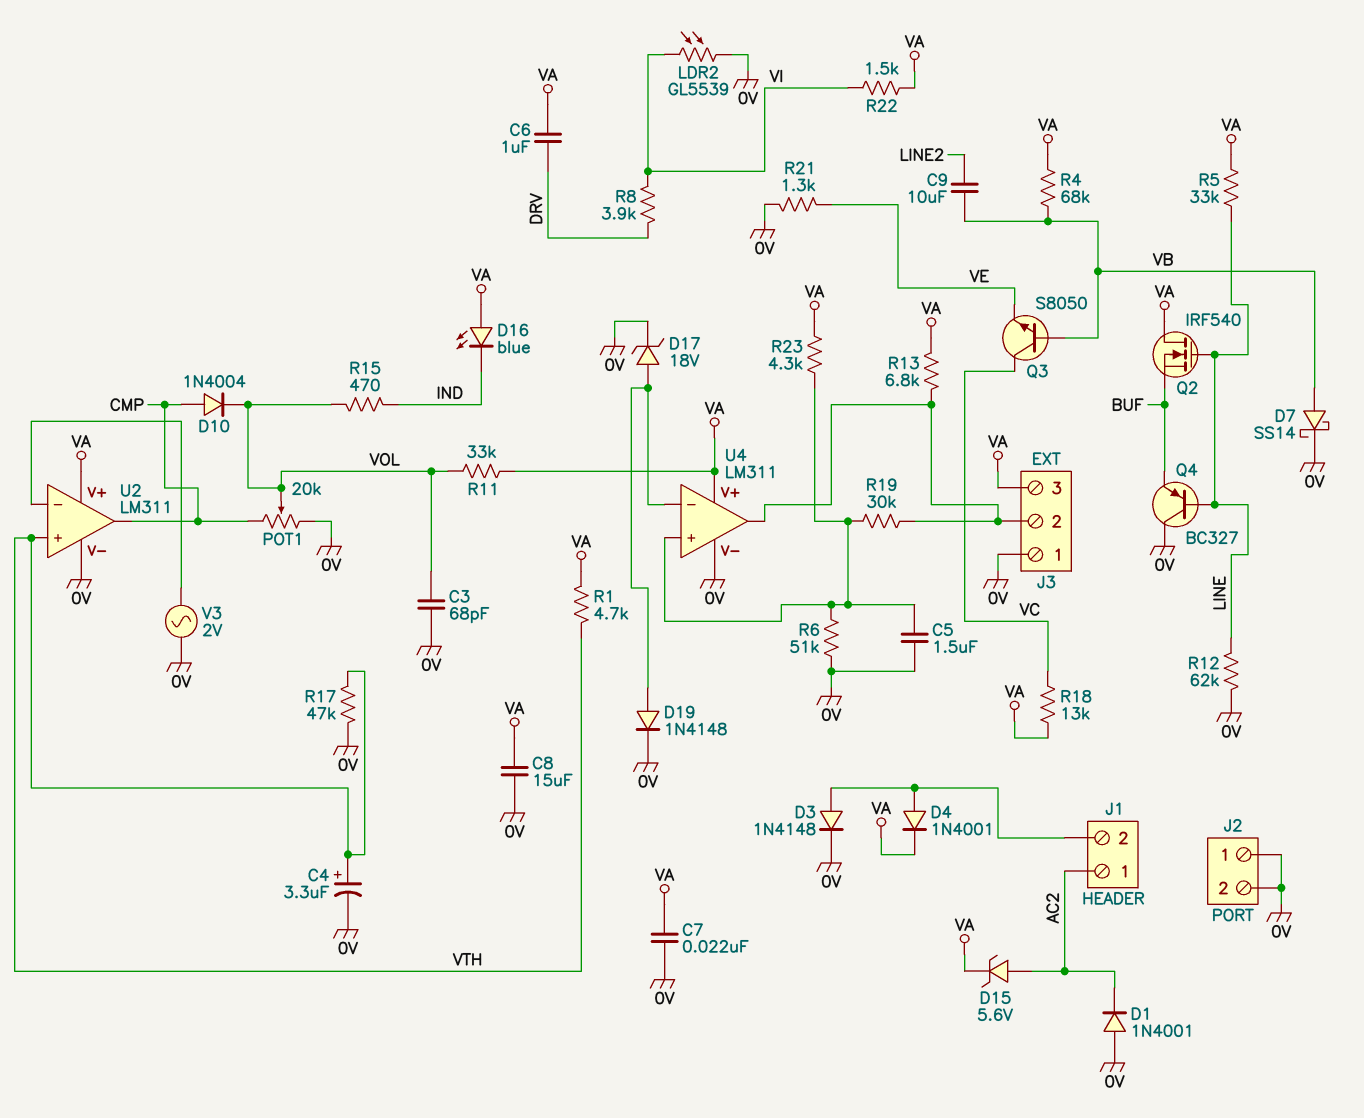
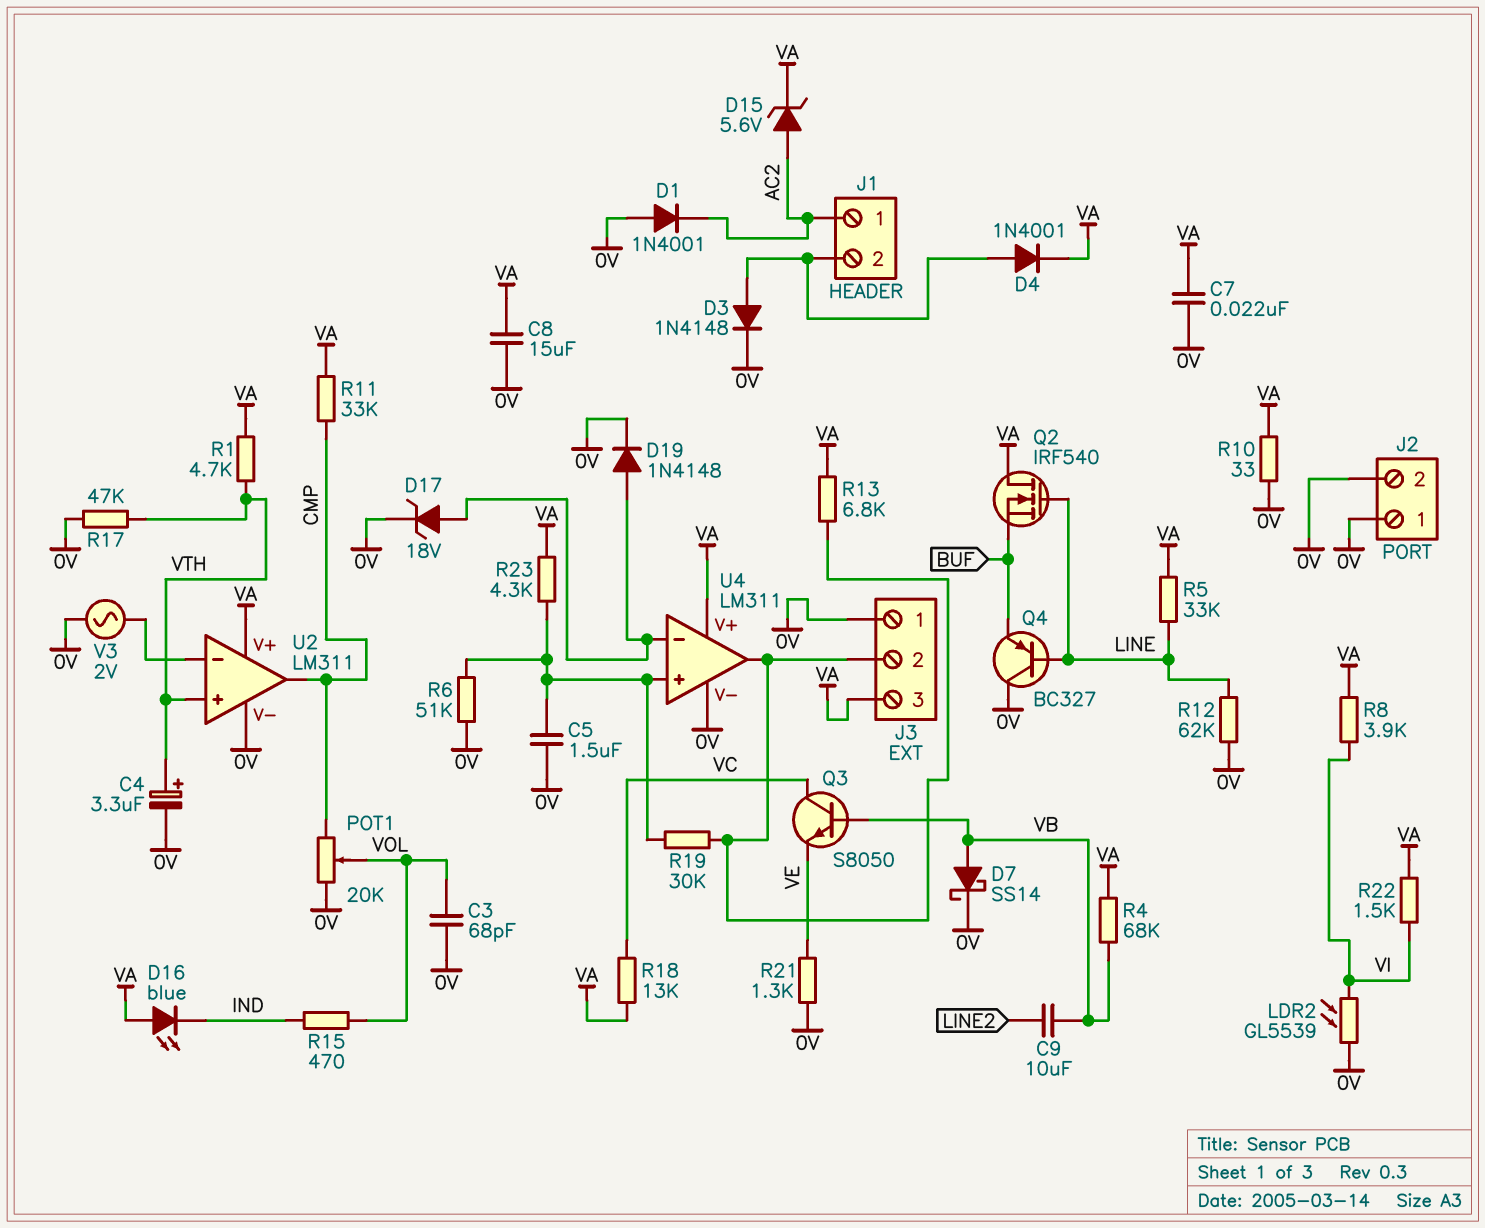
C6: 1uF (DRV, VA) -> none
D10: diode 1N4004 (A CMP, K VOL) -> none
R8: 3.9k (DRV, VI) -> 3.9k (VA, VI)
R10: none -> 33 (0V, VA)
R11: 33k (VA, VOL) -> 33k (CMP, VA)

